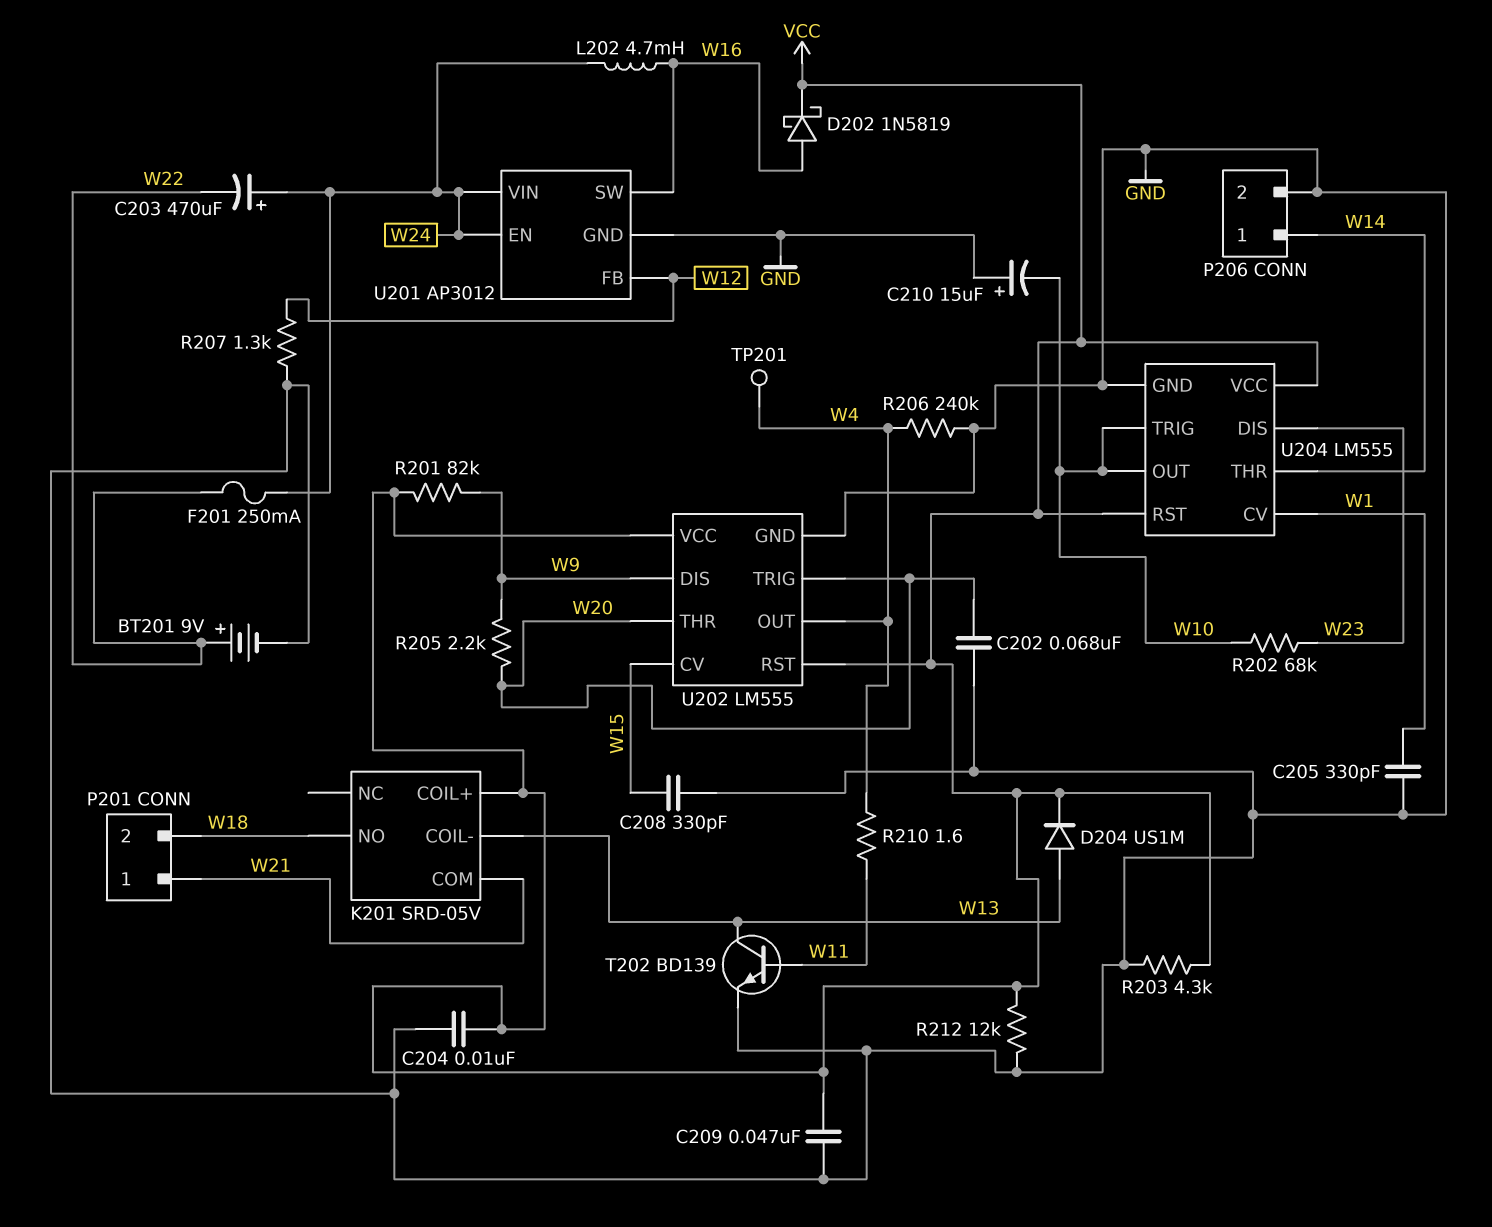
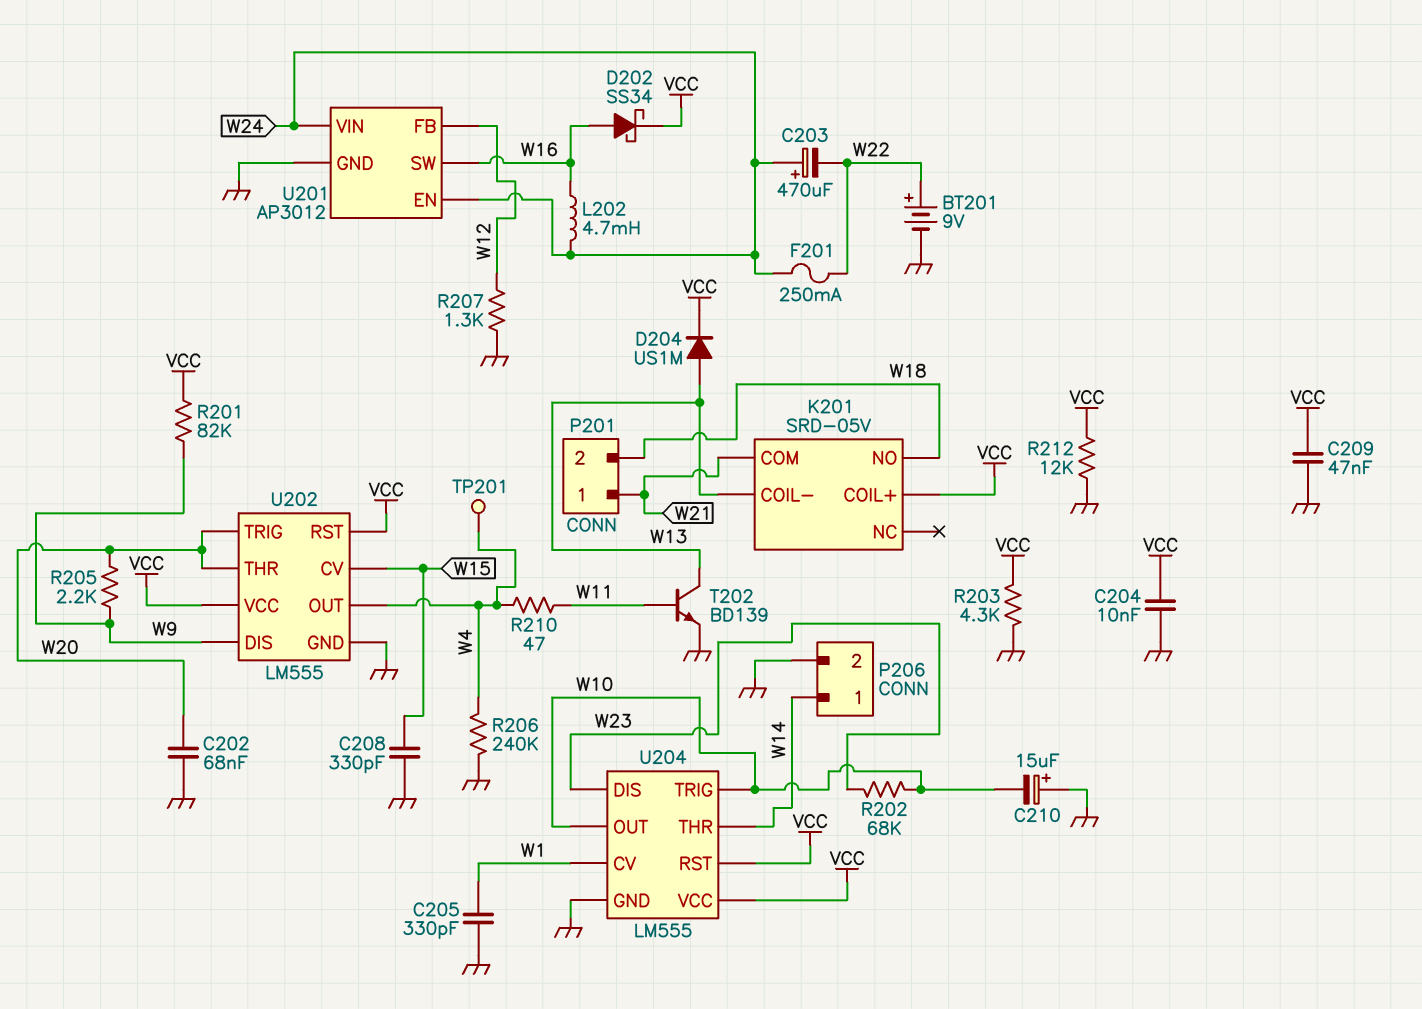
D202: schottky 1N5819 (A W16, K VCC) -> schottky SS34 (A W16, K VCC)
R210: 1.6 (W4, W11) -> 47 (W4, W11)

